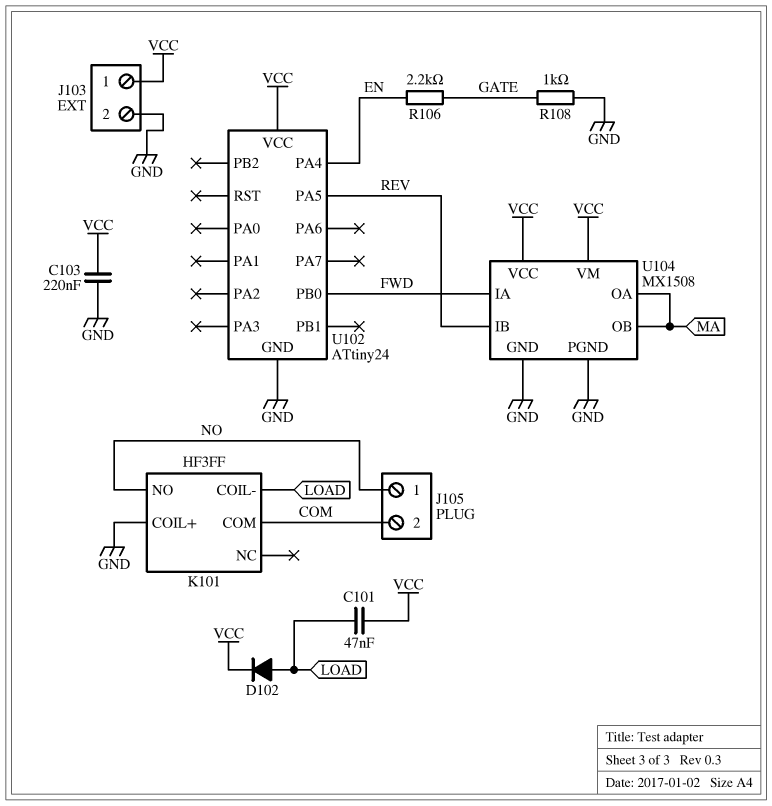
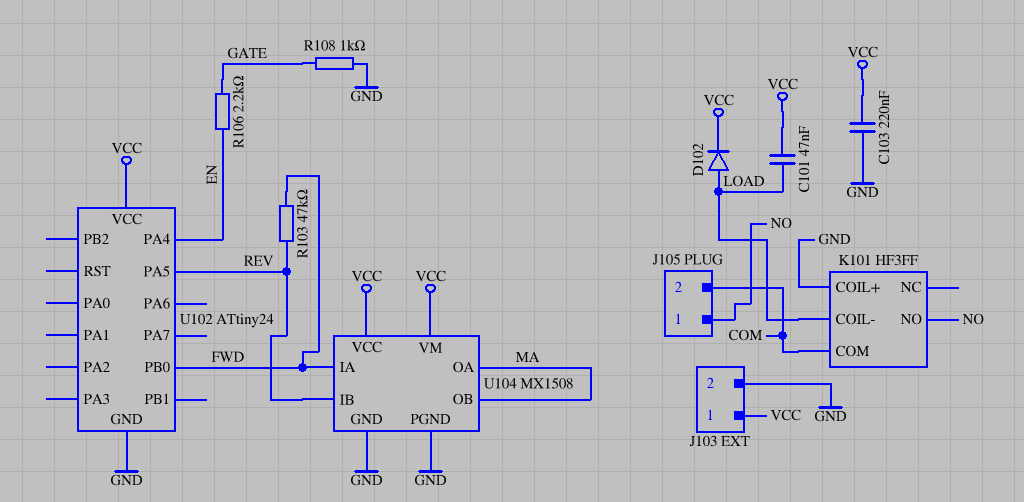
R103: none -> 47k (FWD, REV)

